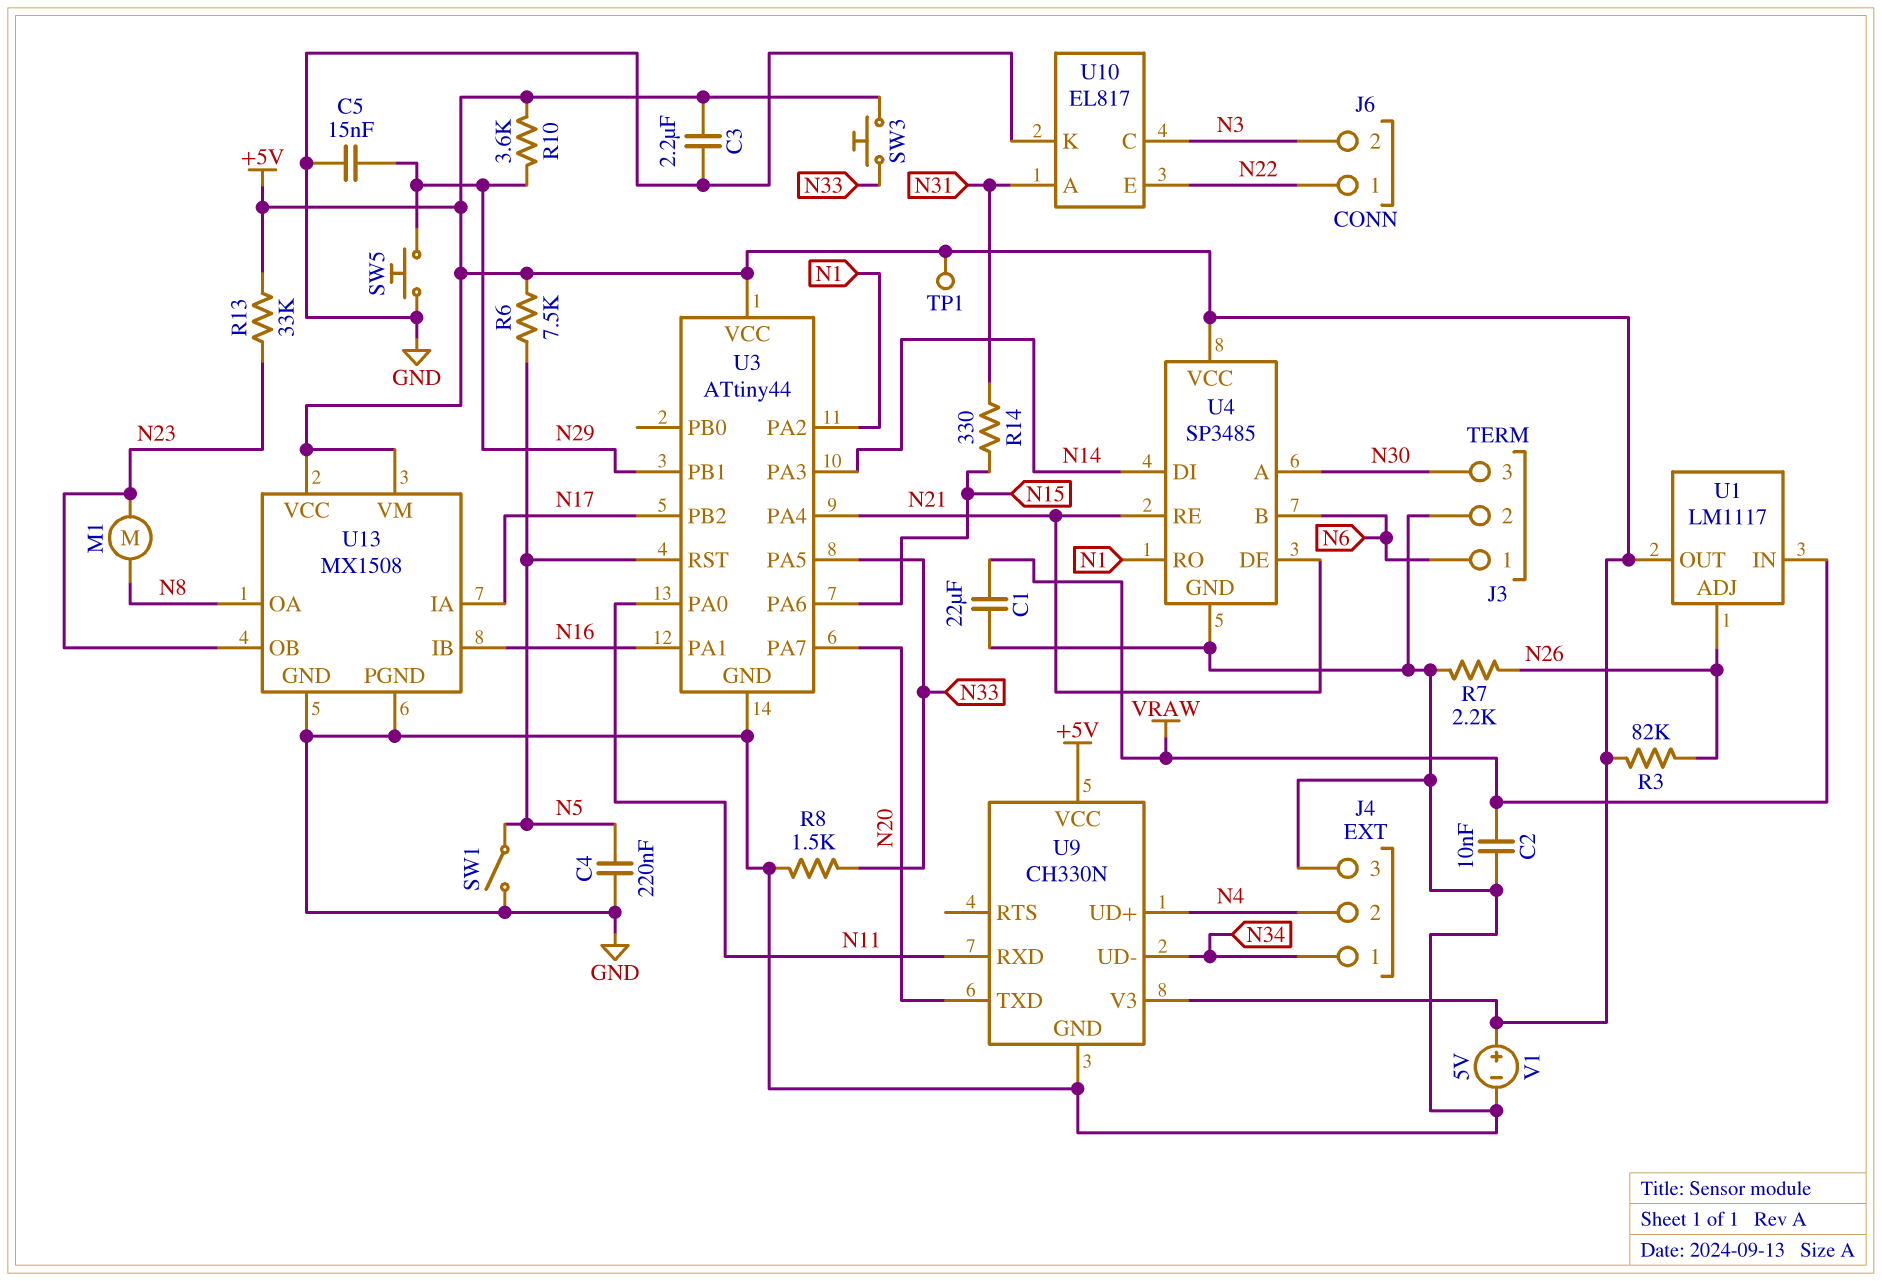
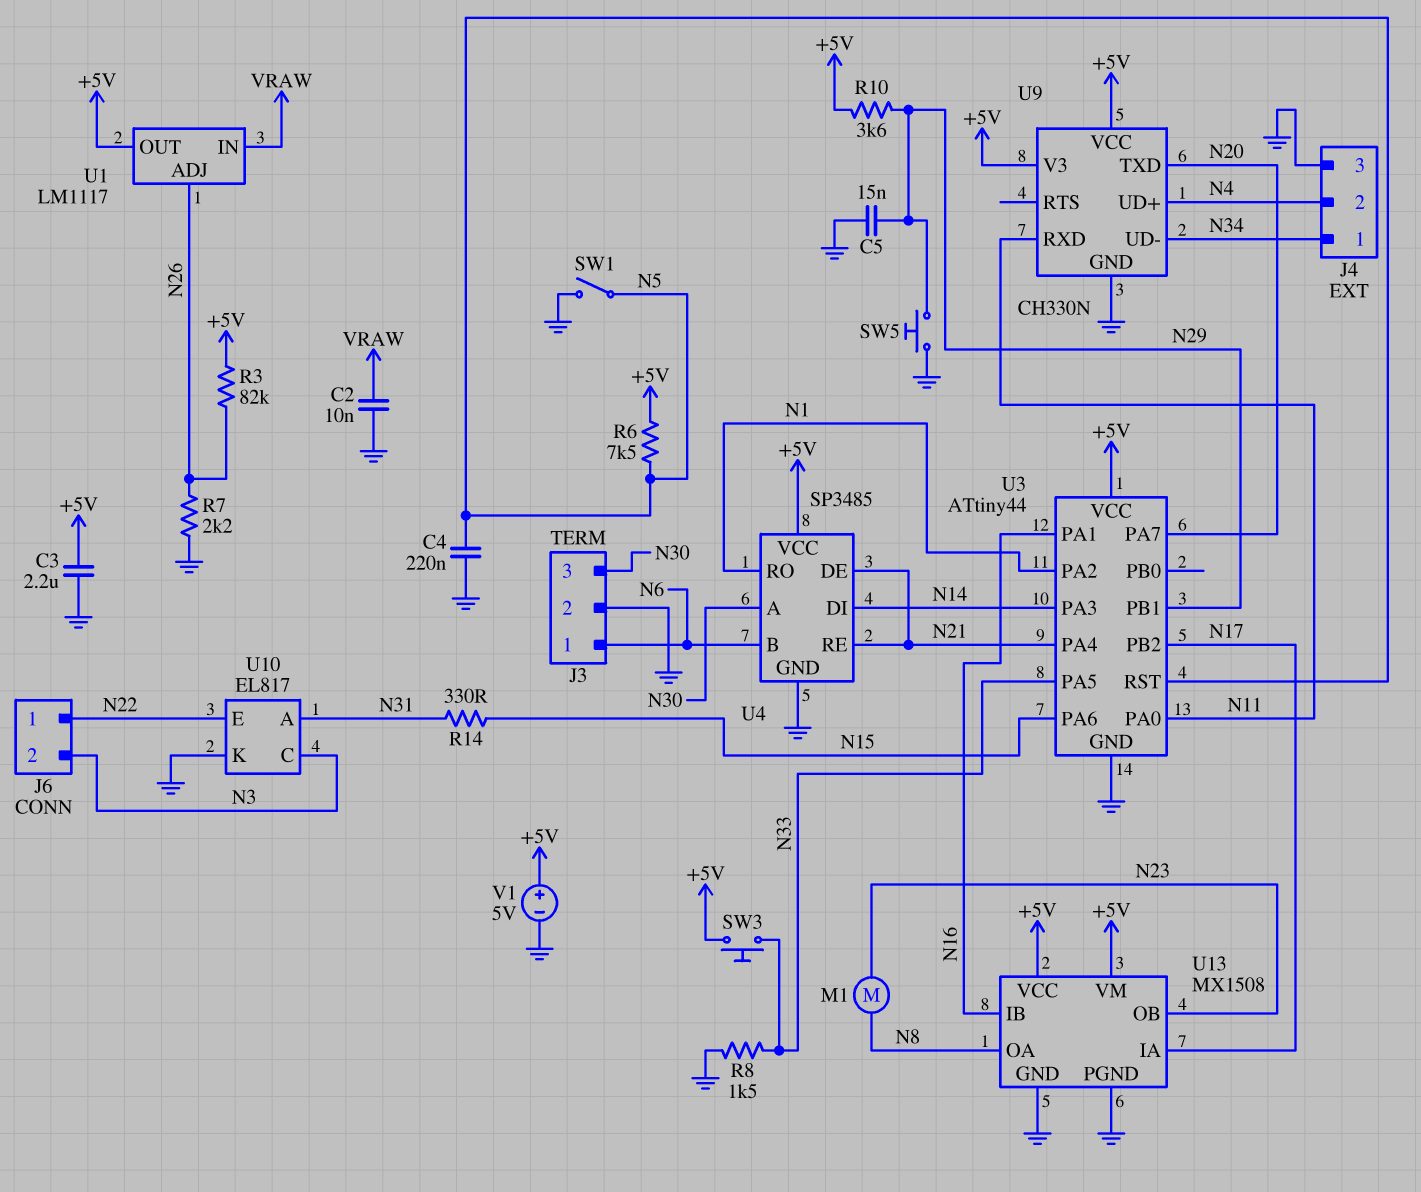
C1: 22uF (GND, VRAW) -> none
R13: 33k (+5V, N23) -> none
TP1: test point (+5V) -> none

